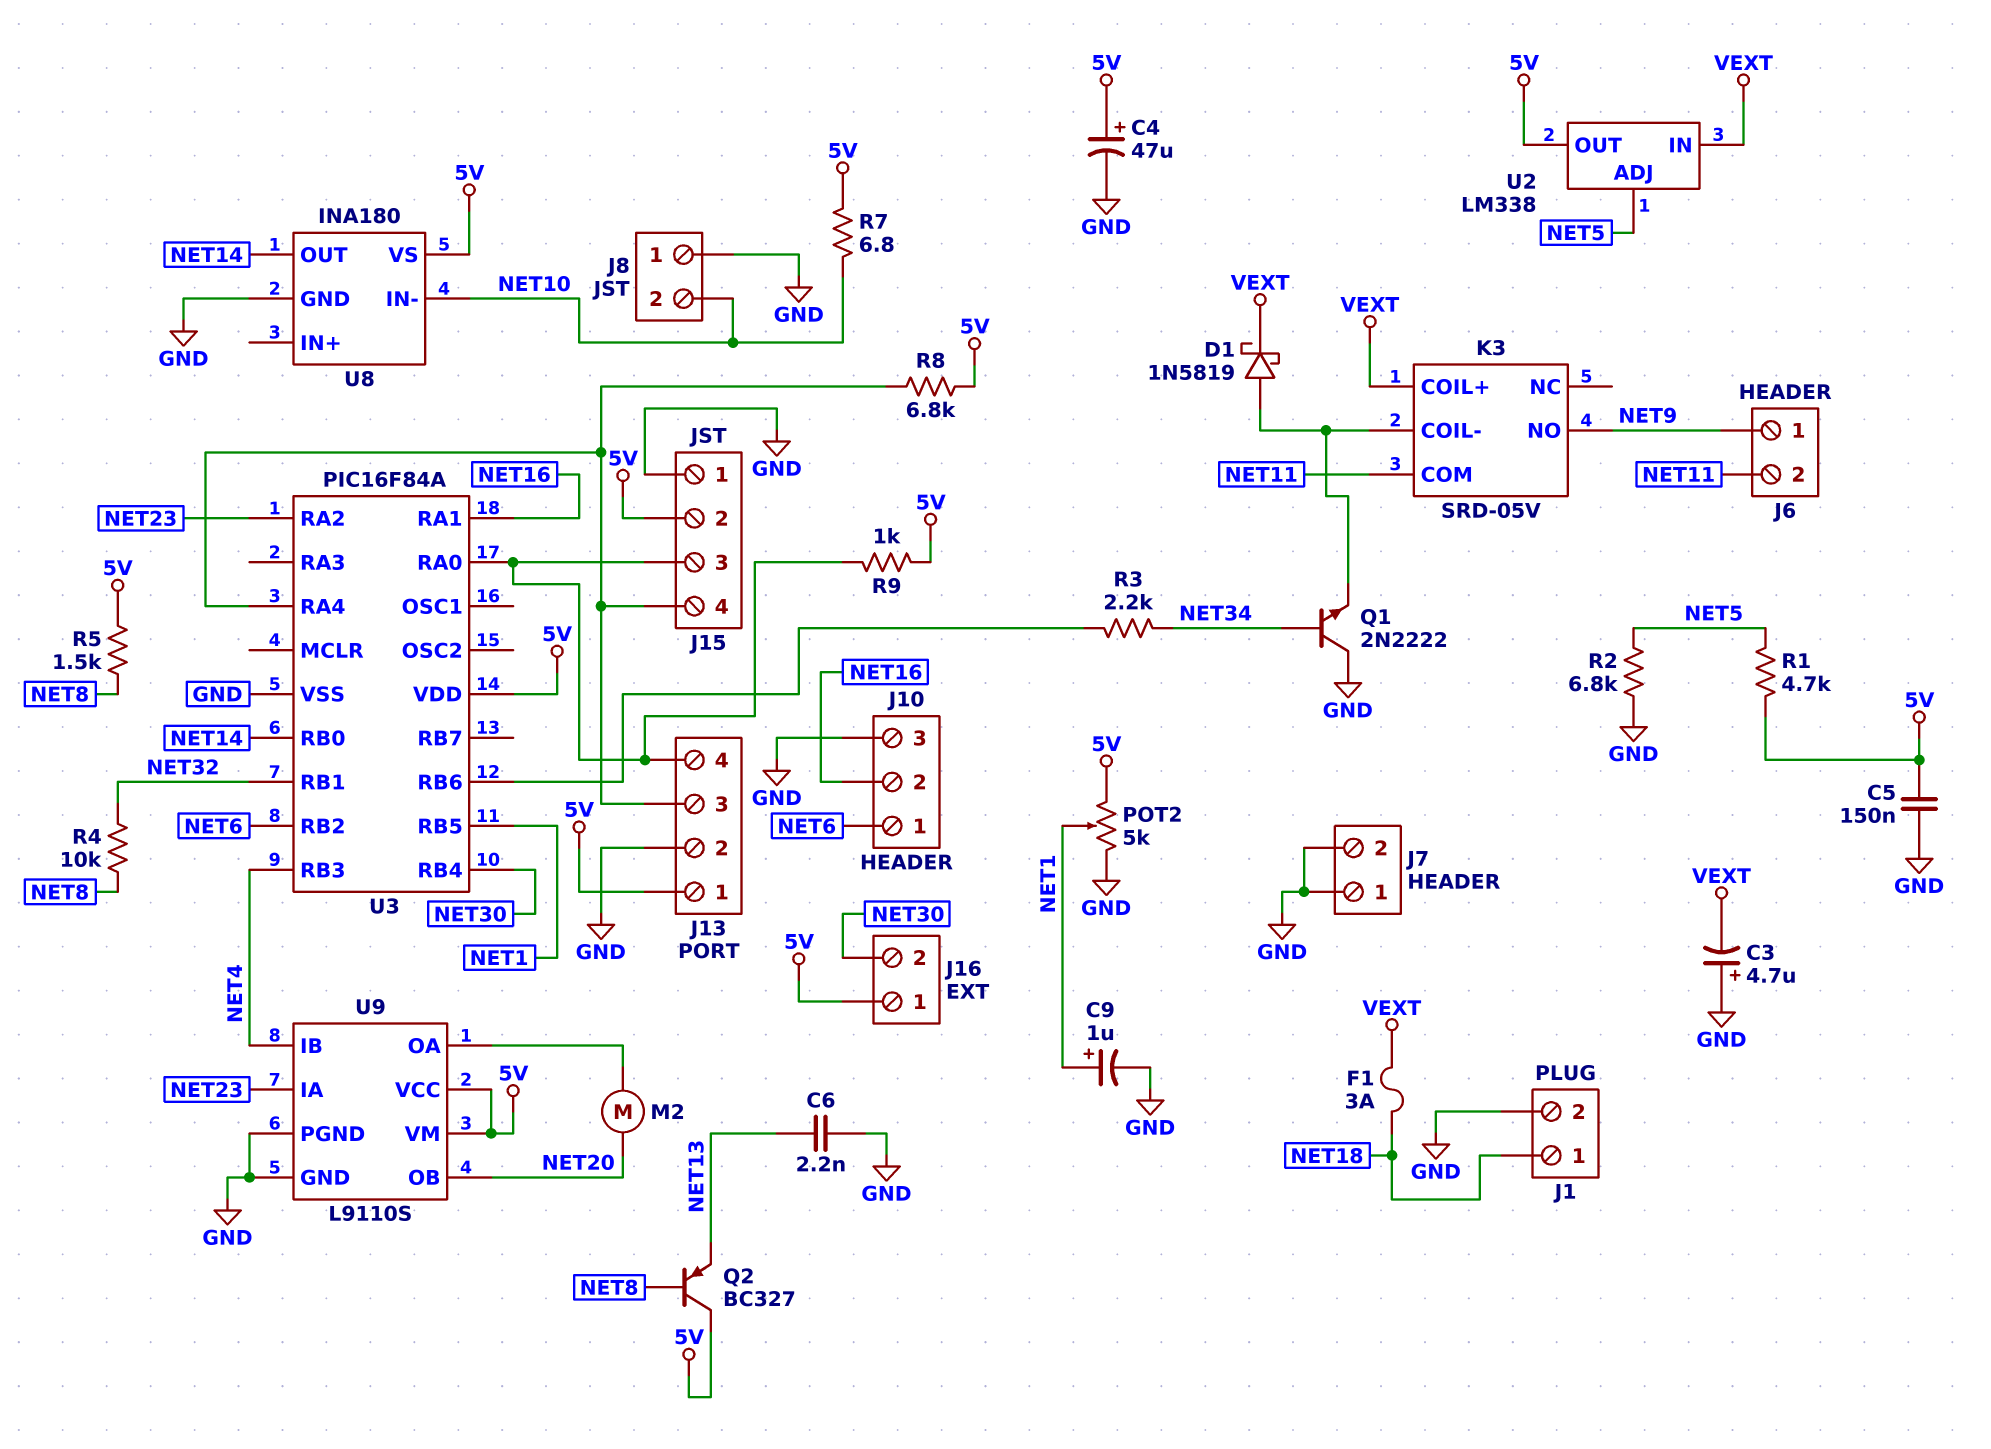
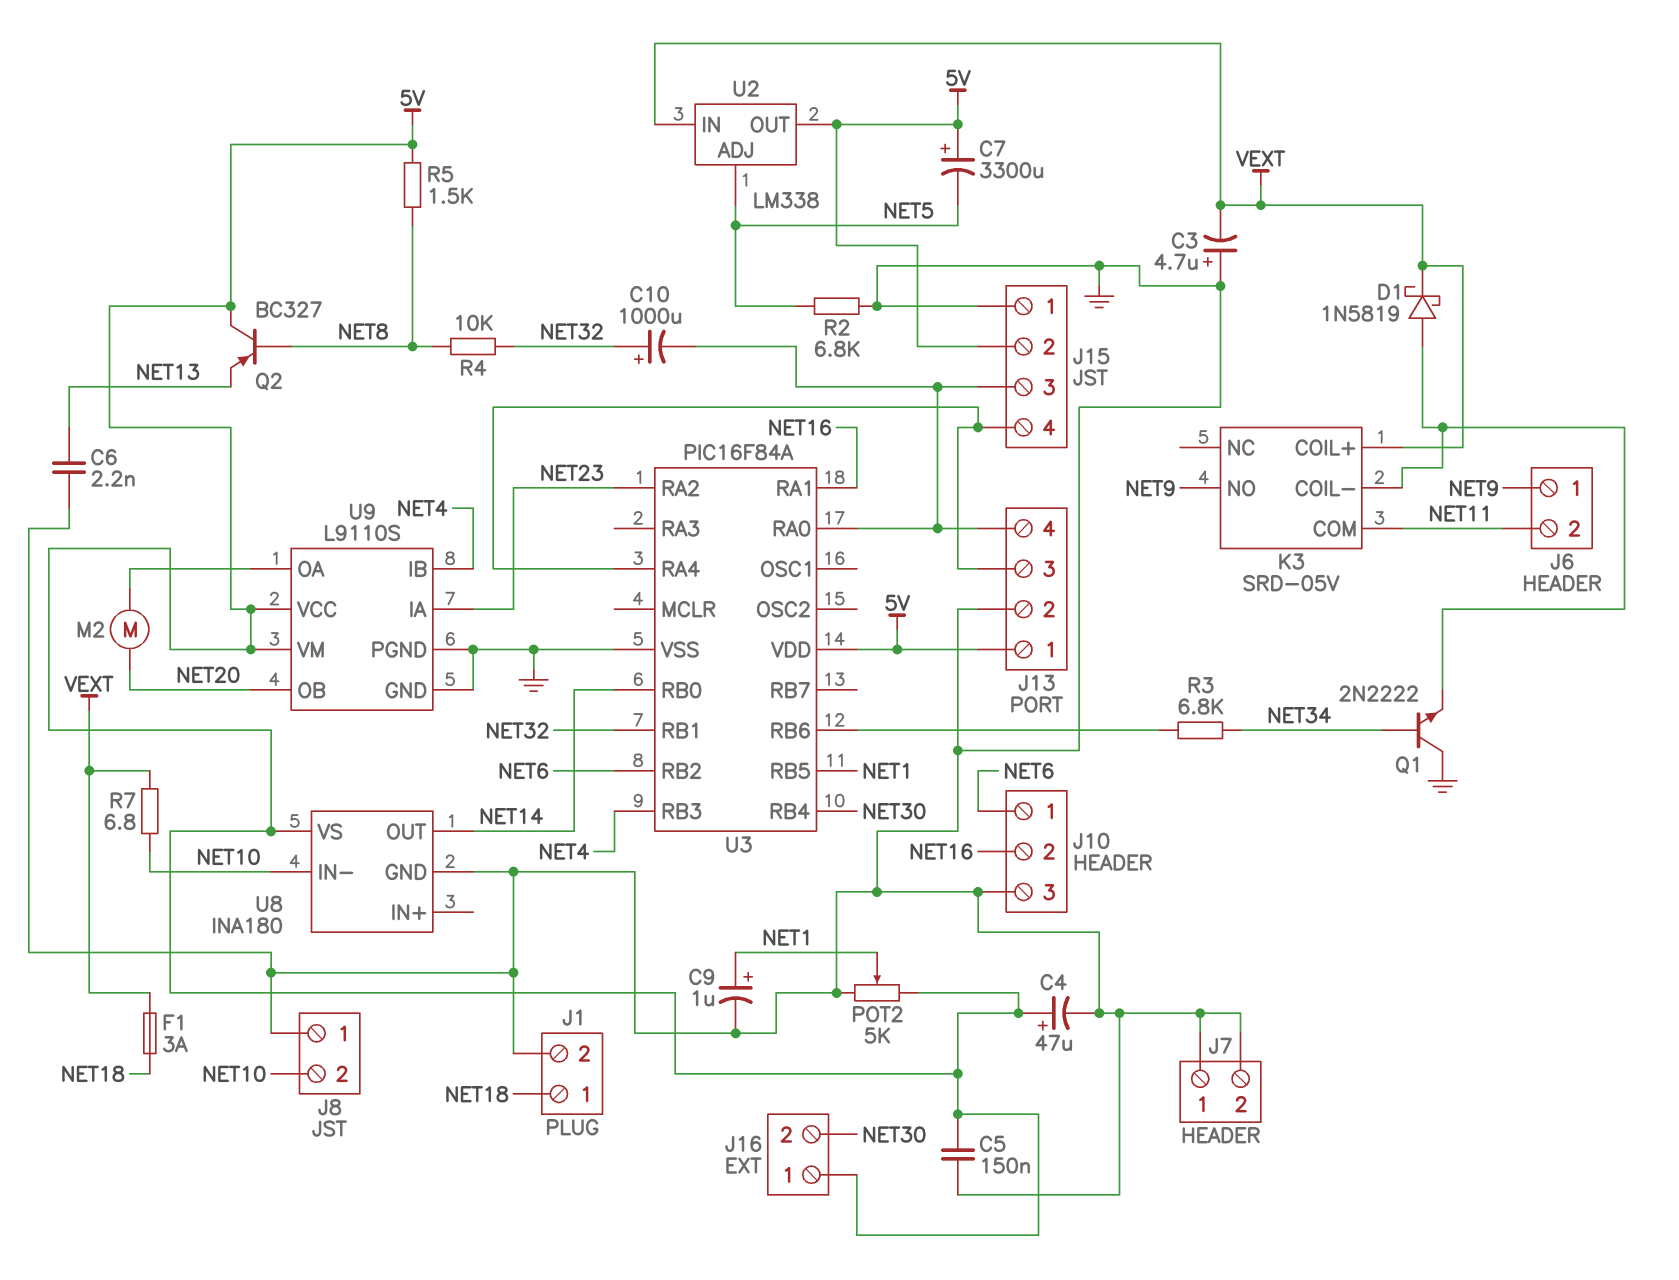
C7: none -> 3300uF (plus 5V, minus NET5)
C10: none -> 1000uF (plus NET32, minus J13/4)
R1: 4.7k (5V, NET5) -> none
R3: 2.2k (NET34, U3/RB6) -> 6.8k (NET34, U3/RB6)
R7: 6.8 (5V, NET10) -> 6.8 (NET10, VEXT)
R8: 6.8k (5V, J13/3) -> none
R9: 1k (5V, J13/4) -> none

